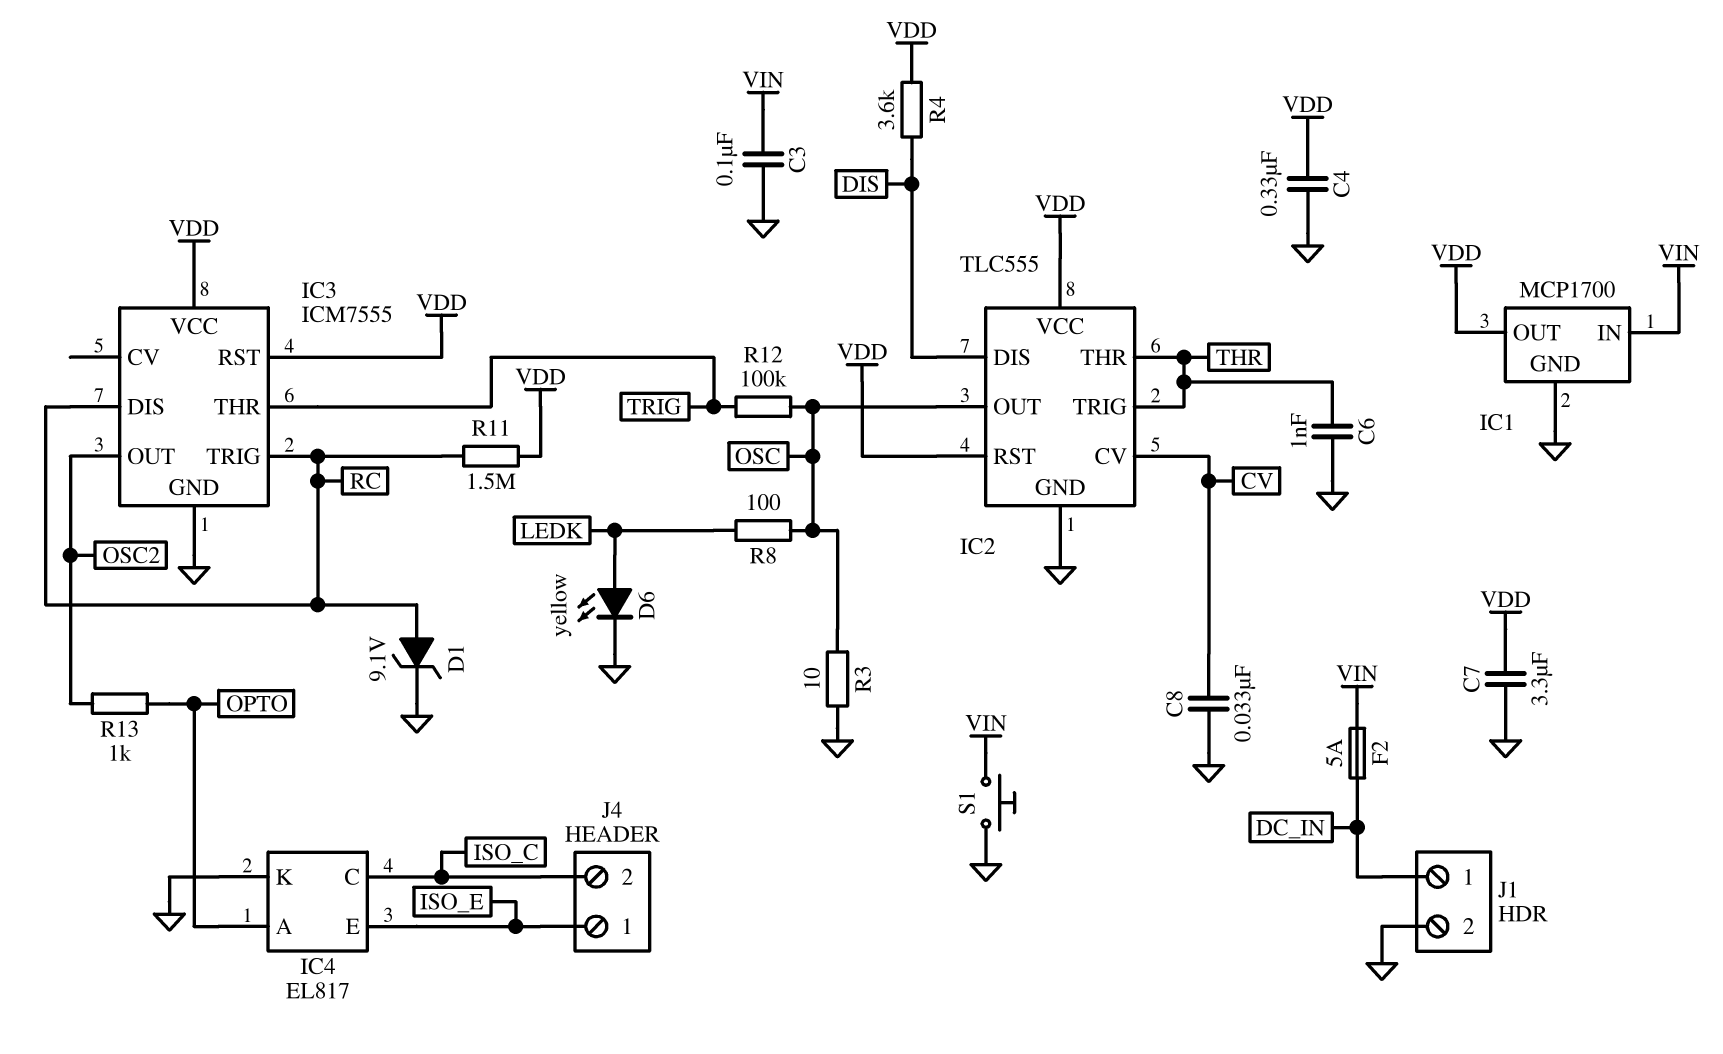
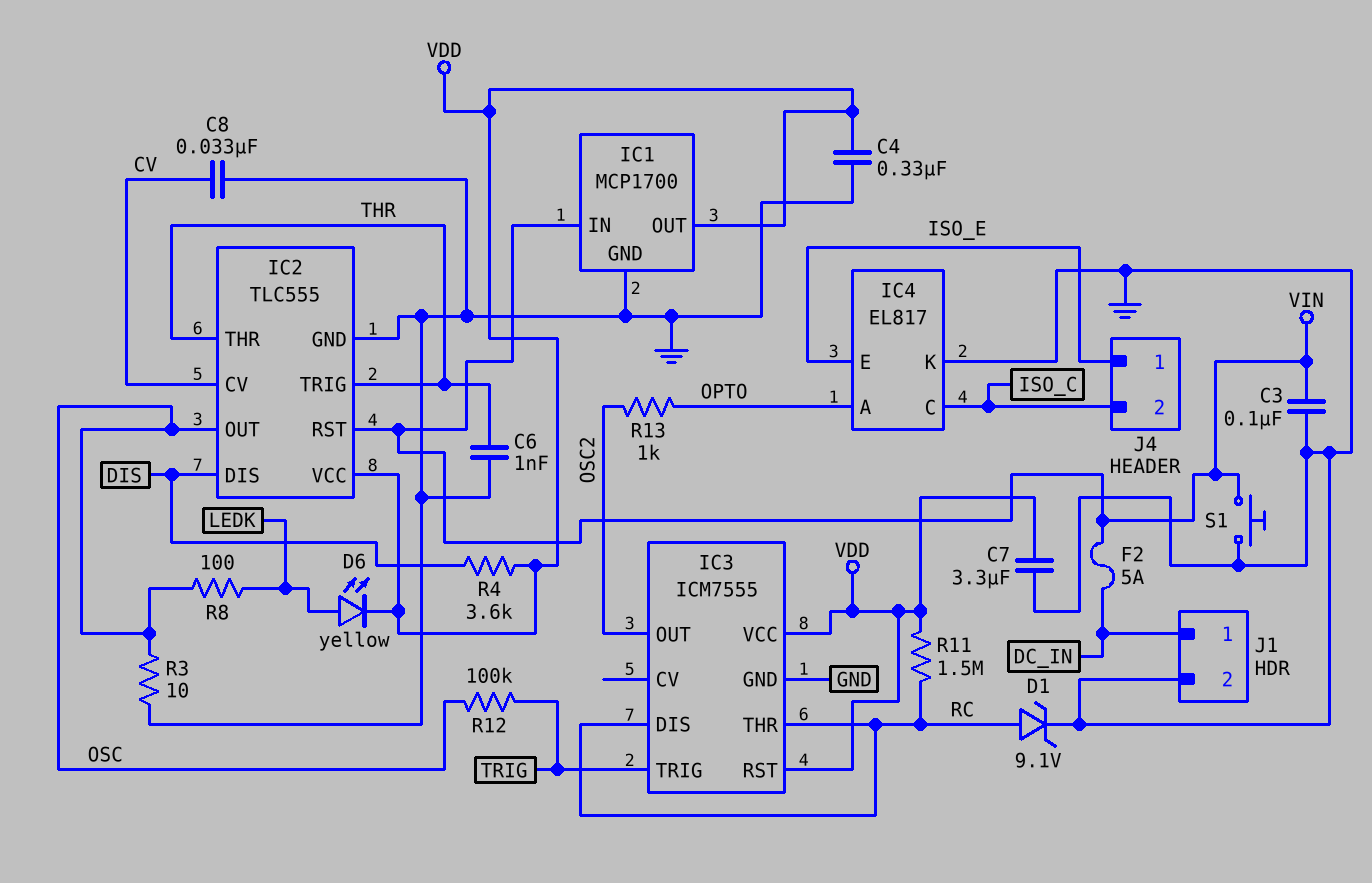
D6: LED yellow (A LEDK, K GND) -> LED yellow (A LEDK, K VDD)
IC2 pin RST: VDD -> VIN
IC3 pin THR: TRIG -> RC
IC3 pin TRIG: RC -> TRIG

